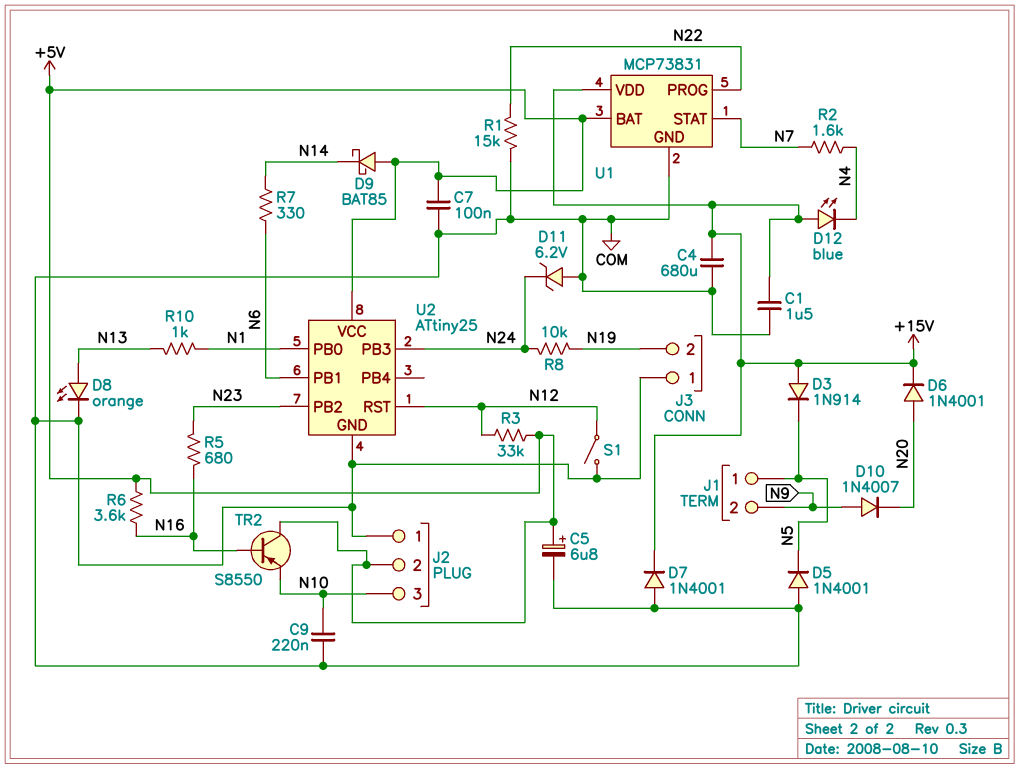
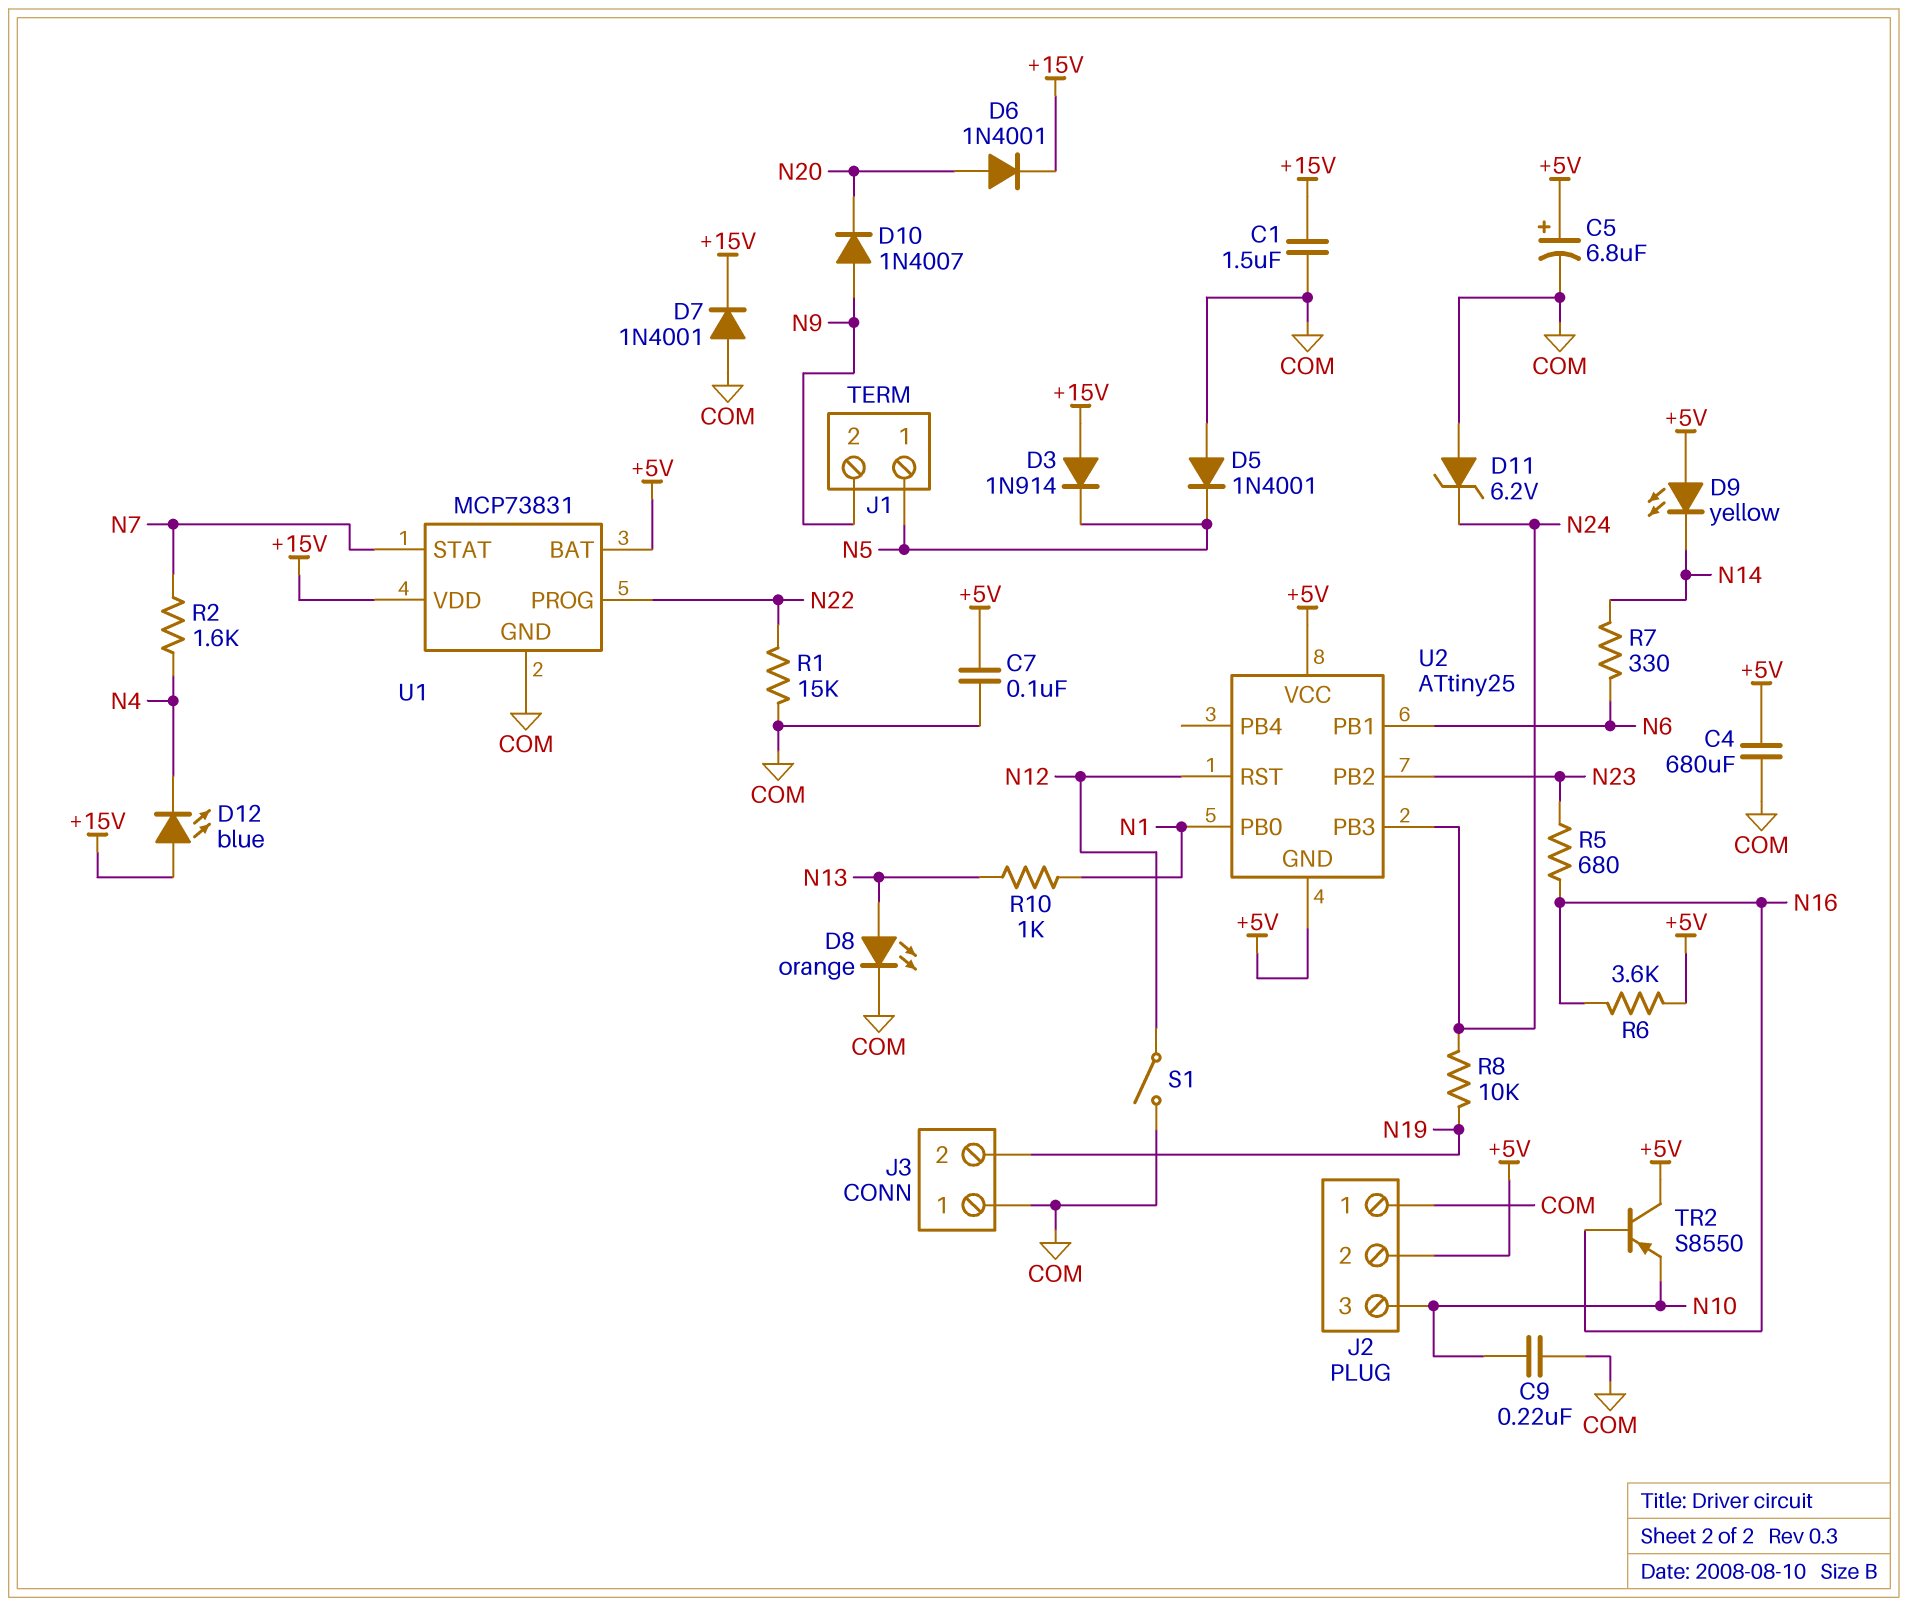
C4: 680uF (+15V, COM) -> 680uF (+5V, COM)
D9: schottky BAT85 (A +5V, K N14) -> LED yellow (A +5V, K N14)
R3: 33k (+5V, N12) -> none
U2 pin GND: COM -> +5V

